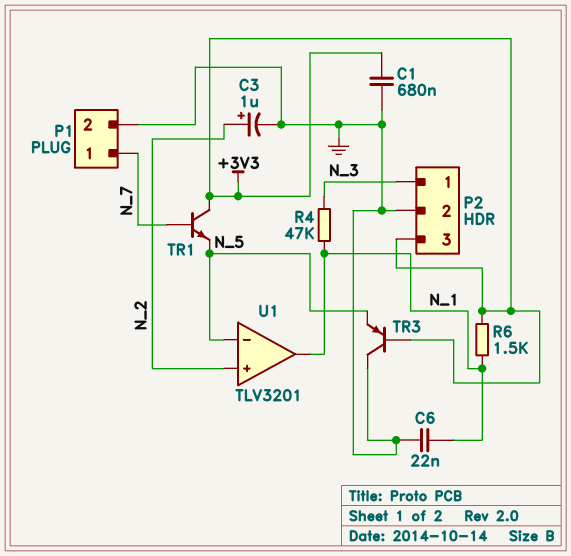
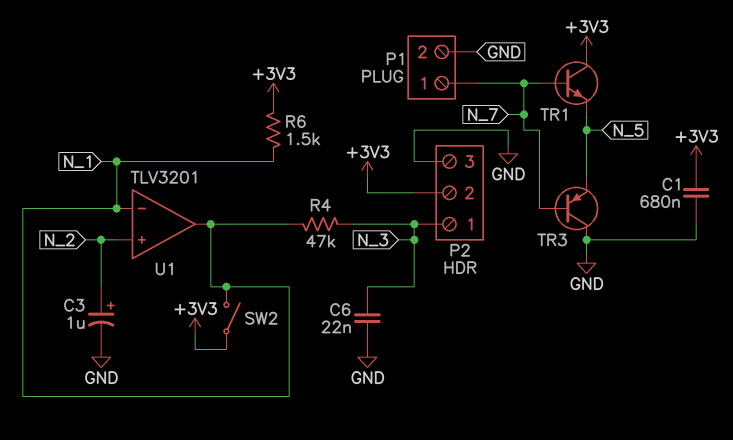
C6: 22nF (GND, N_1) -> 22nF (GND, N_3)
P2 pin 2: GND -> +3V3
P2 pin 3: +3V3 -> GND
SW2: none -> switch (+3V3, N_1)
TR3: PNP (B +3V3, C GND, E N_5) -> PNP (B N_7, C GND, E N_5)
U1 pin in-: N_5 -> N_1

